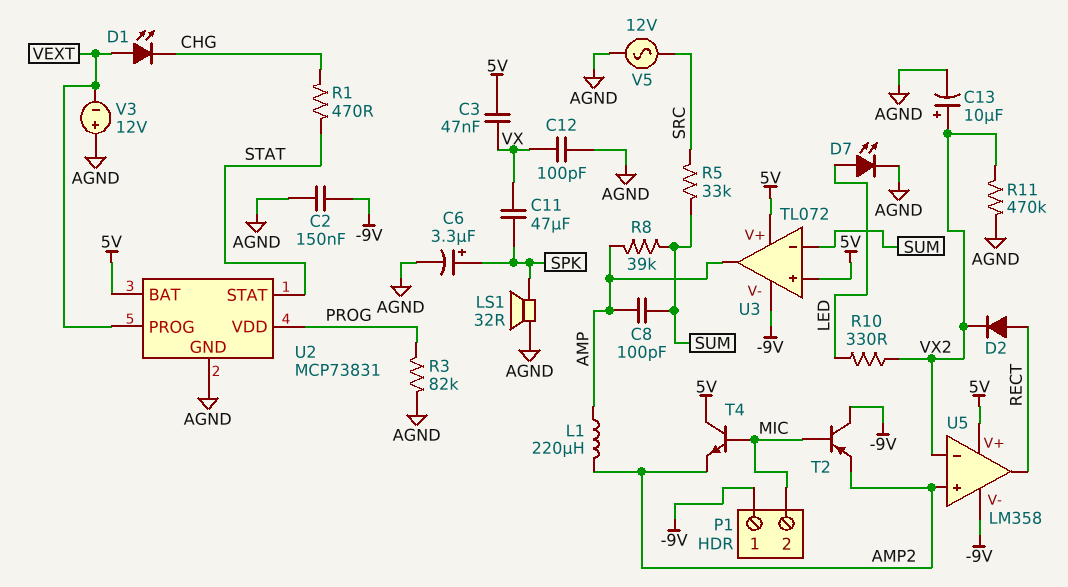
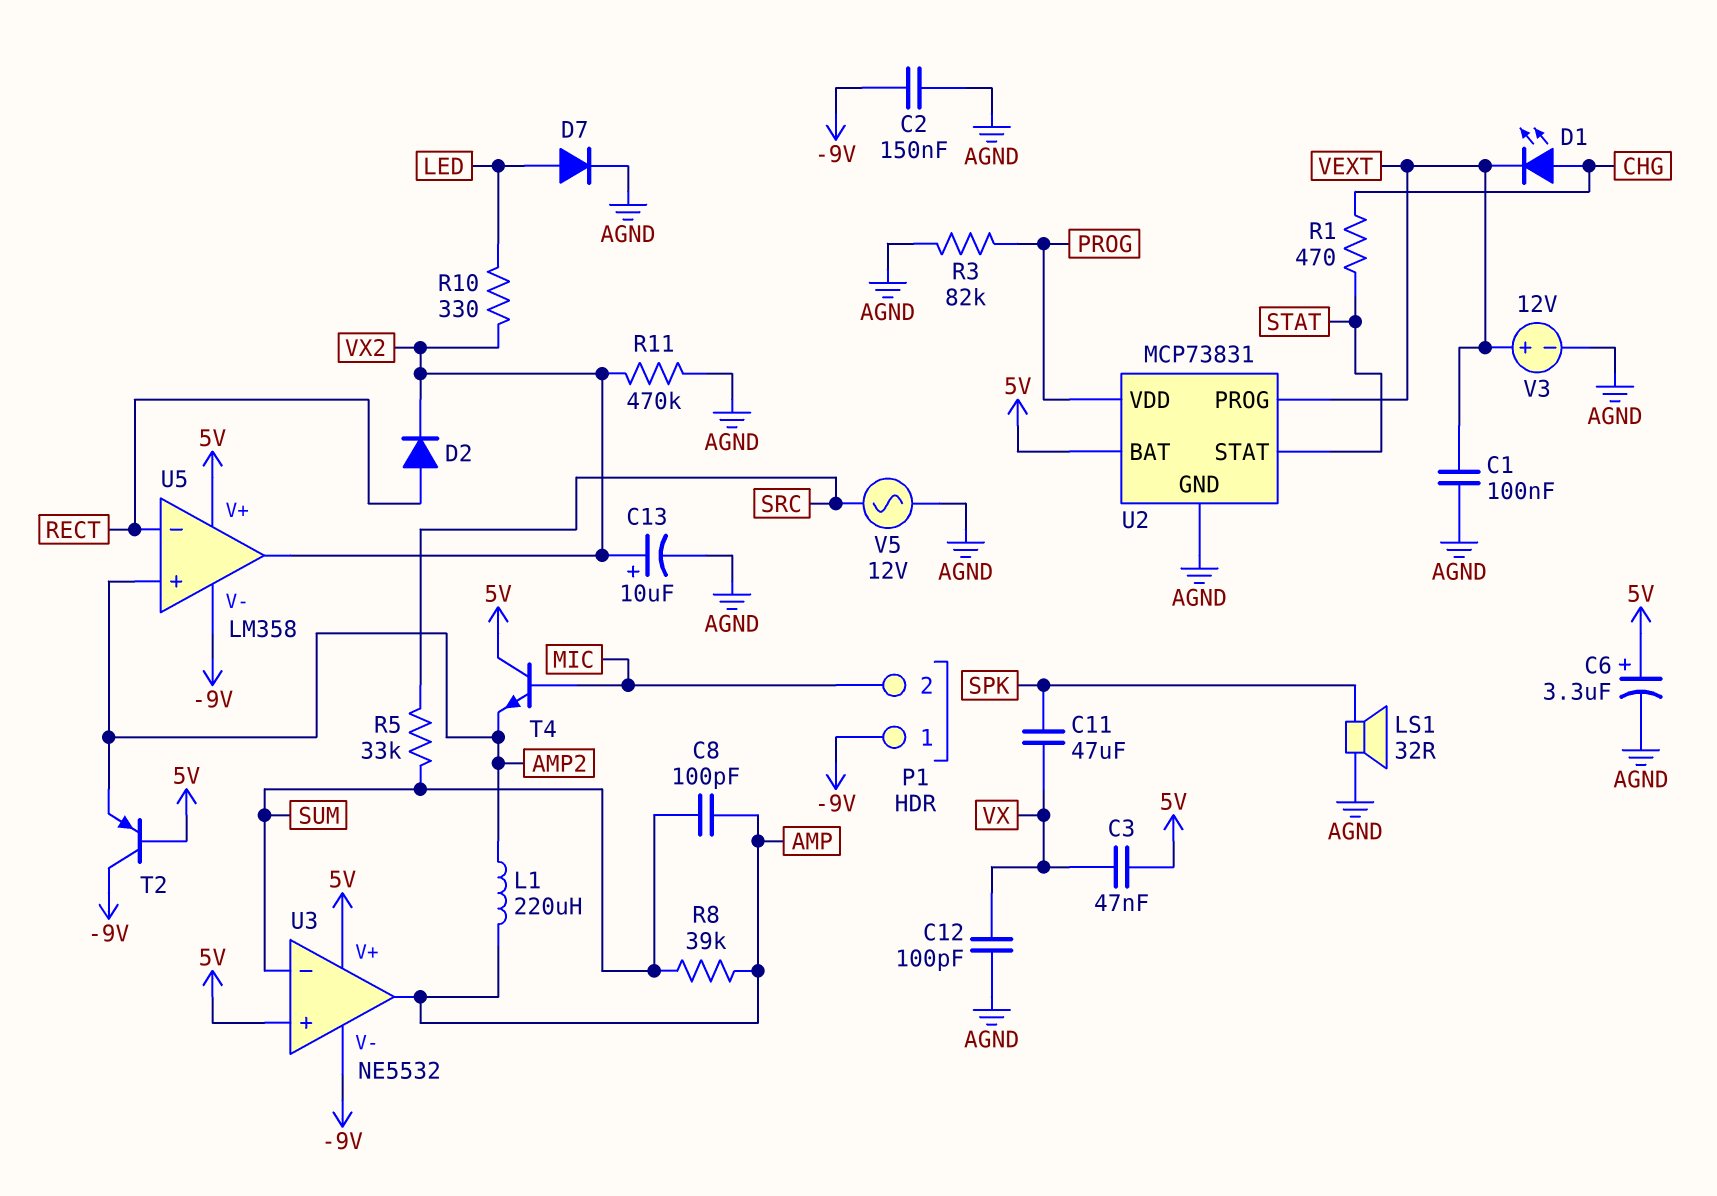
C1: none -> 100nF (AGND, VEXT)
C6: 3.3uF (plus SPK, minus AGND) -> 3.3uF (plus 5V, minus AGND)
D1: LED (A VEXT, K CHG) -> LED (A CHG, K VEXT)
D7: LED (A LED, K AGND) -> diode (A LED, K AGND)
T2: PNP (B MIC, C -9V, E AMP2) -> PNP (B 5V, C -9V, E AMP2)
U3: TL072 -> NE5532
U5 pin in-: VX2 -> RECT
U5 pin out: RECT -> VX2
V3: 12V (plus AGND, minus VEXT) -> 12V (plus VEXT, minus AGND)

